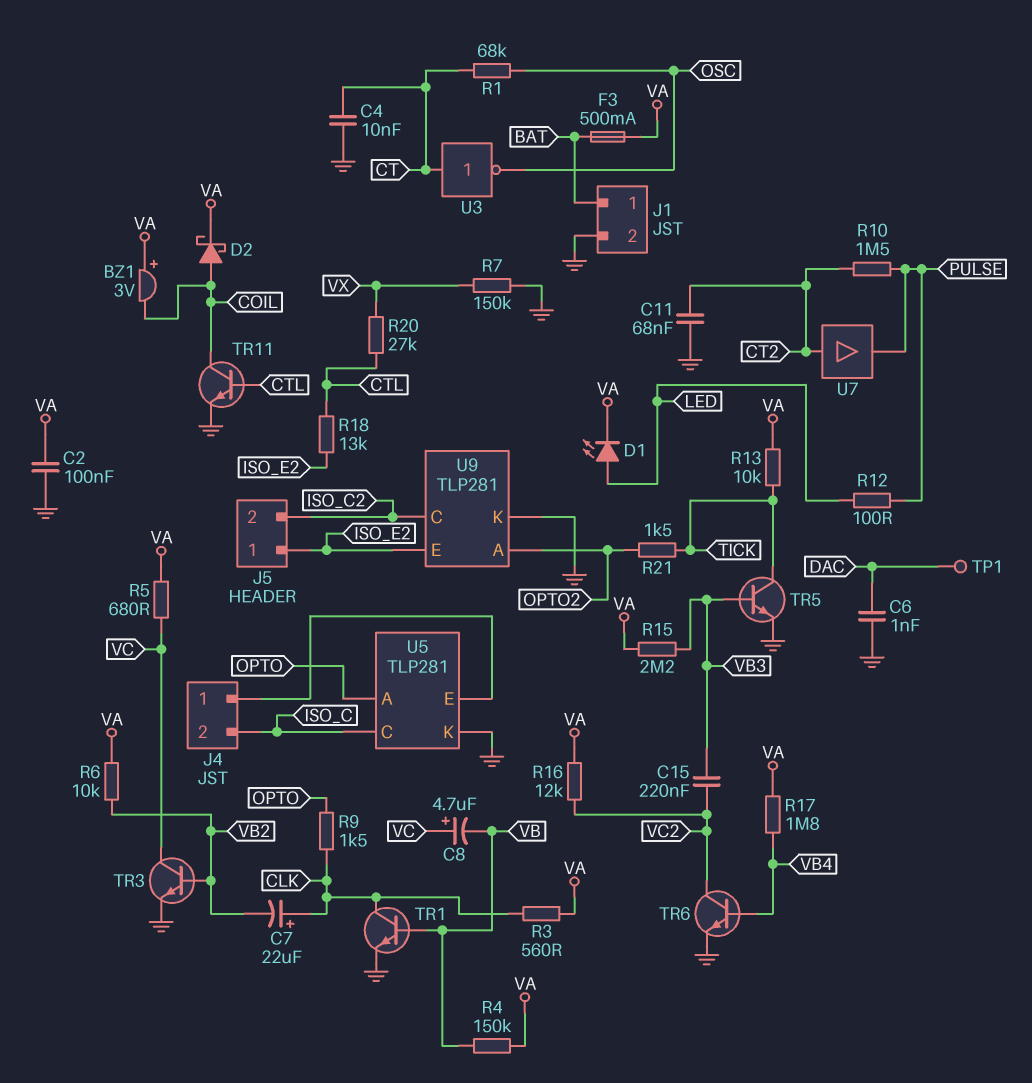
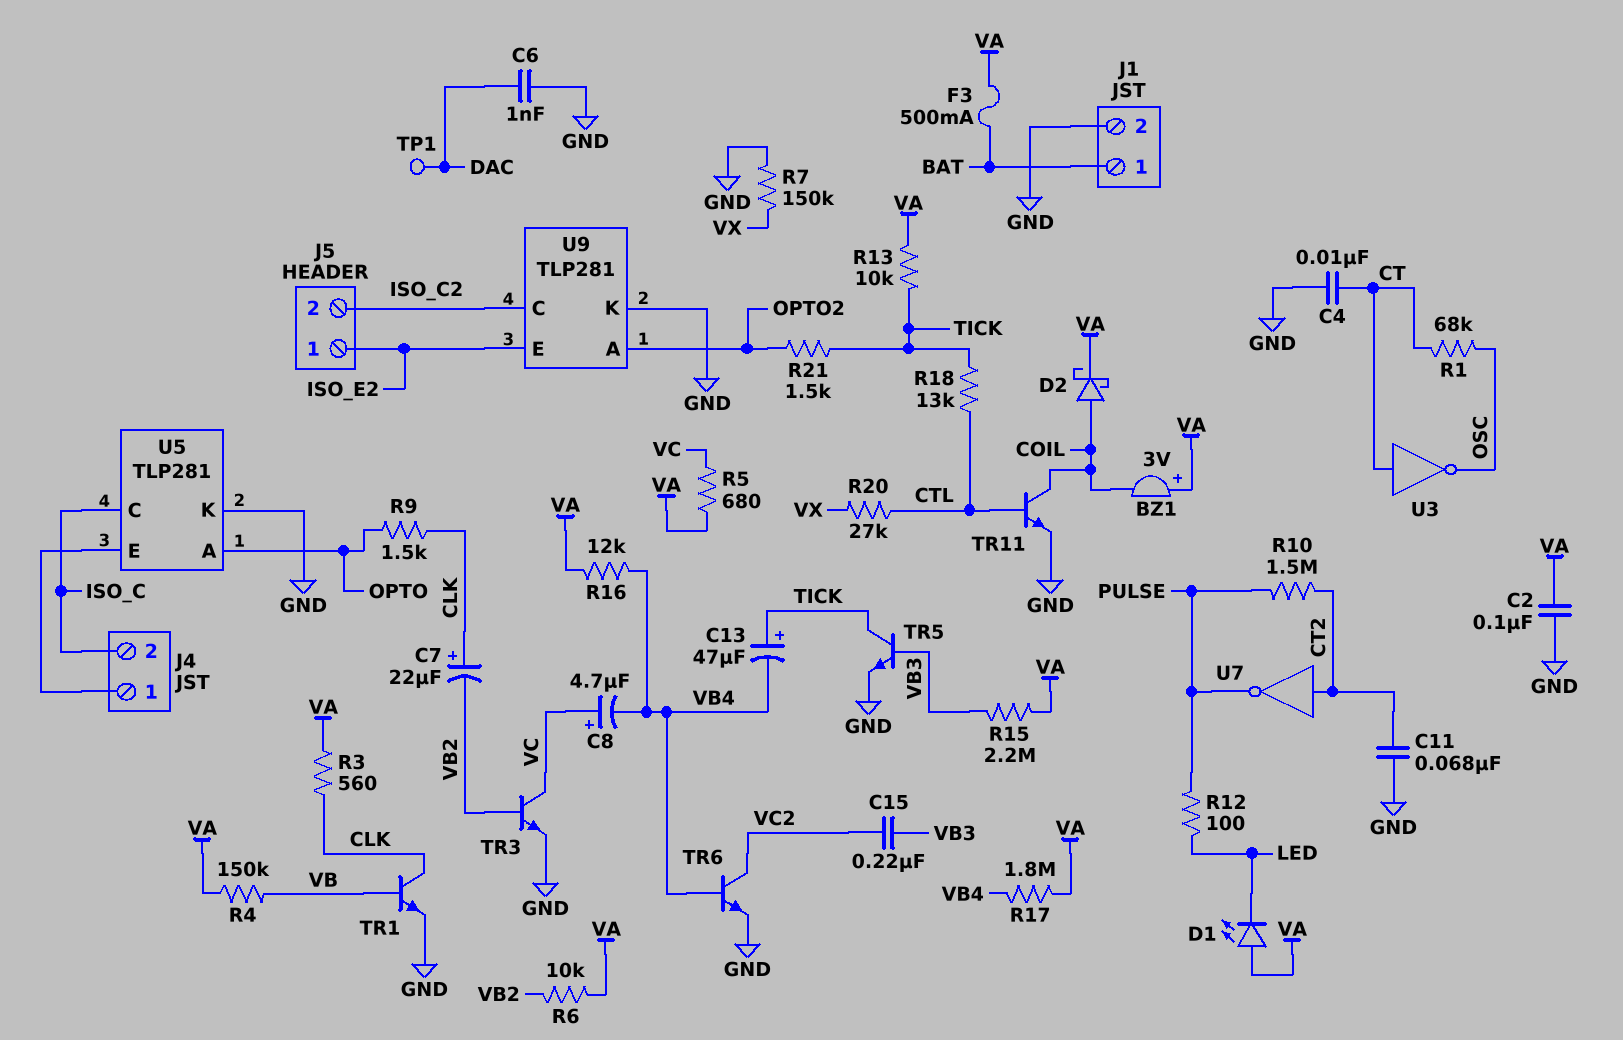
C8: 4.7uF (plus VC, minus VB) -> 4.7uF (plus VC, minus VB4)
C13: none -> 47uF (plus TICK, minus VB4)
D1: LED (A LED, K VA) -> LED (A VA, K LED)
R16: 12k (VA, VC2) -> 12k (VA, VB4)
R18: 13k (CTL, ISO_E2) -> 13k (CTL, TICK)
U7: buffer (in CT2, out PULSE) -> NOT (in CT2, out PULSE)

